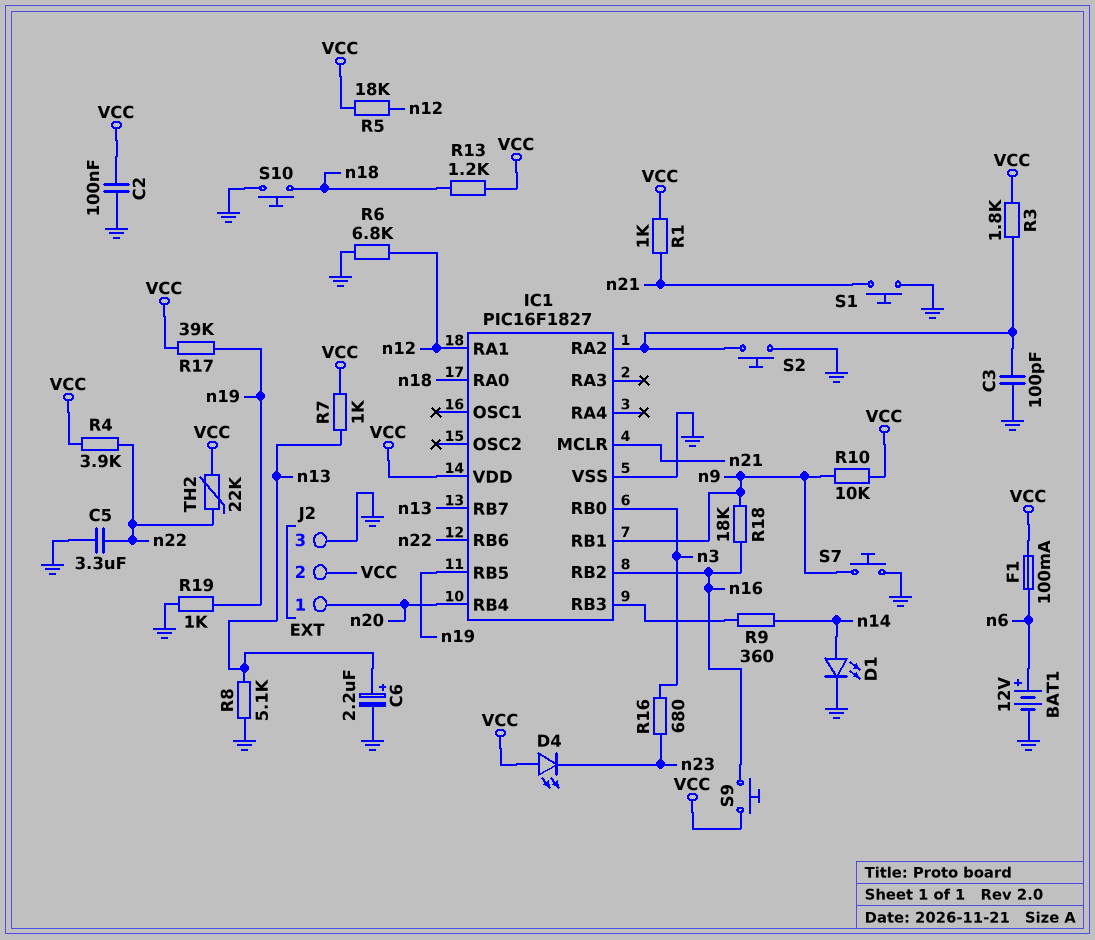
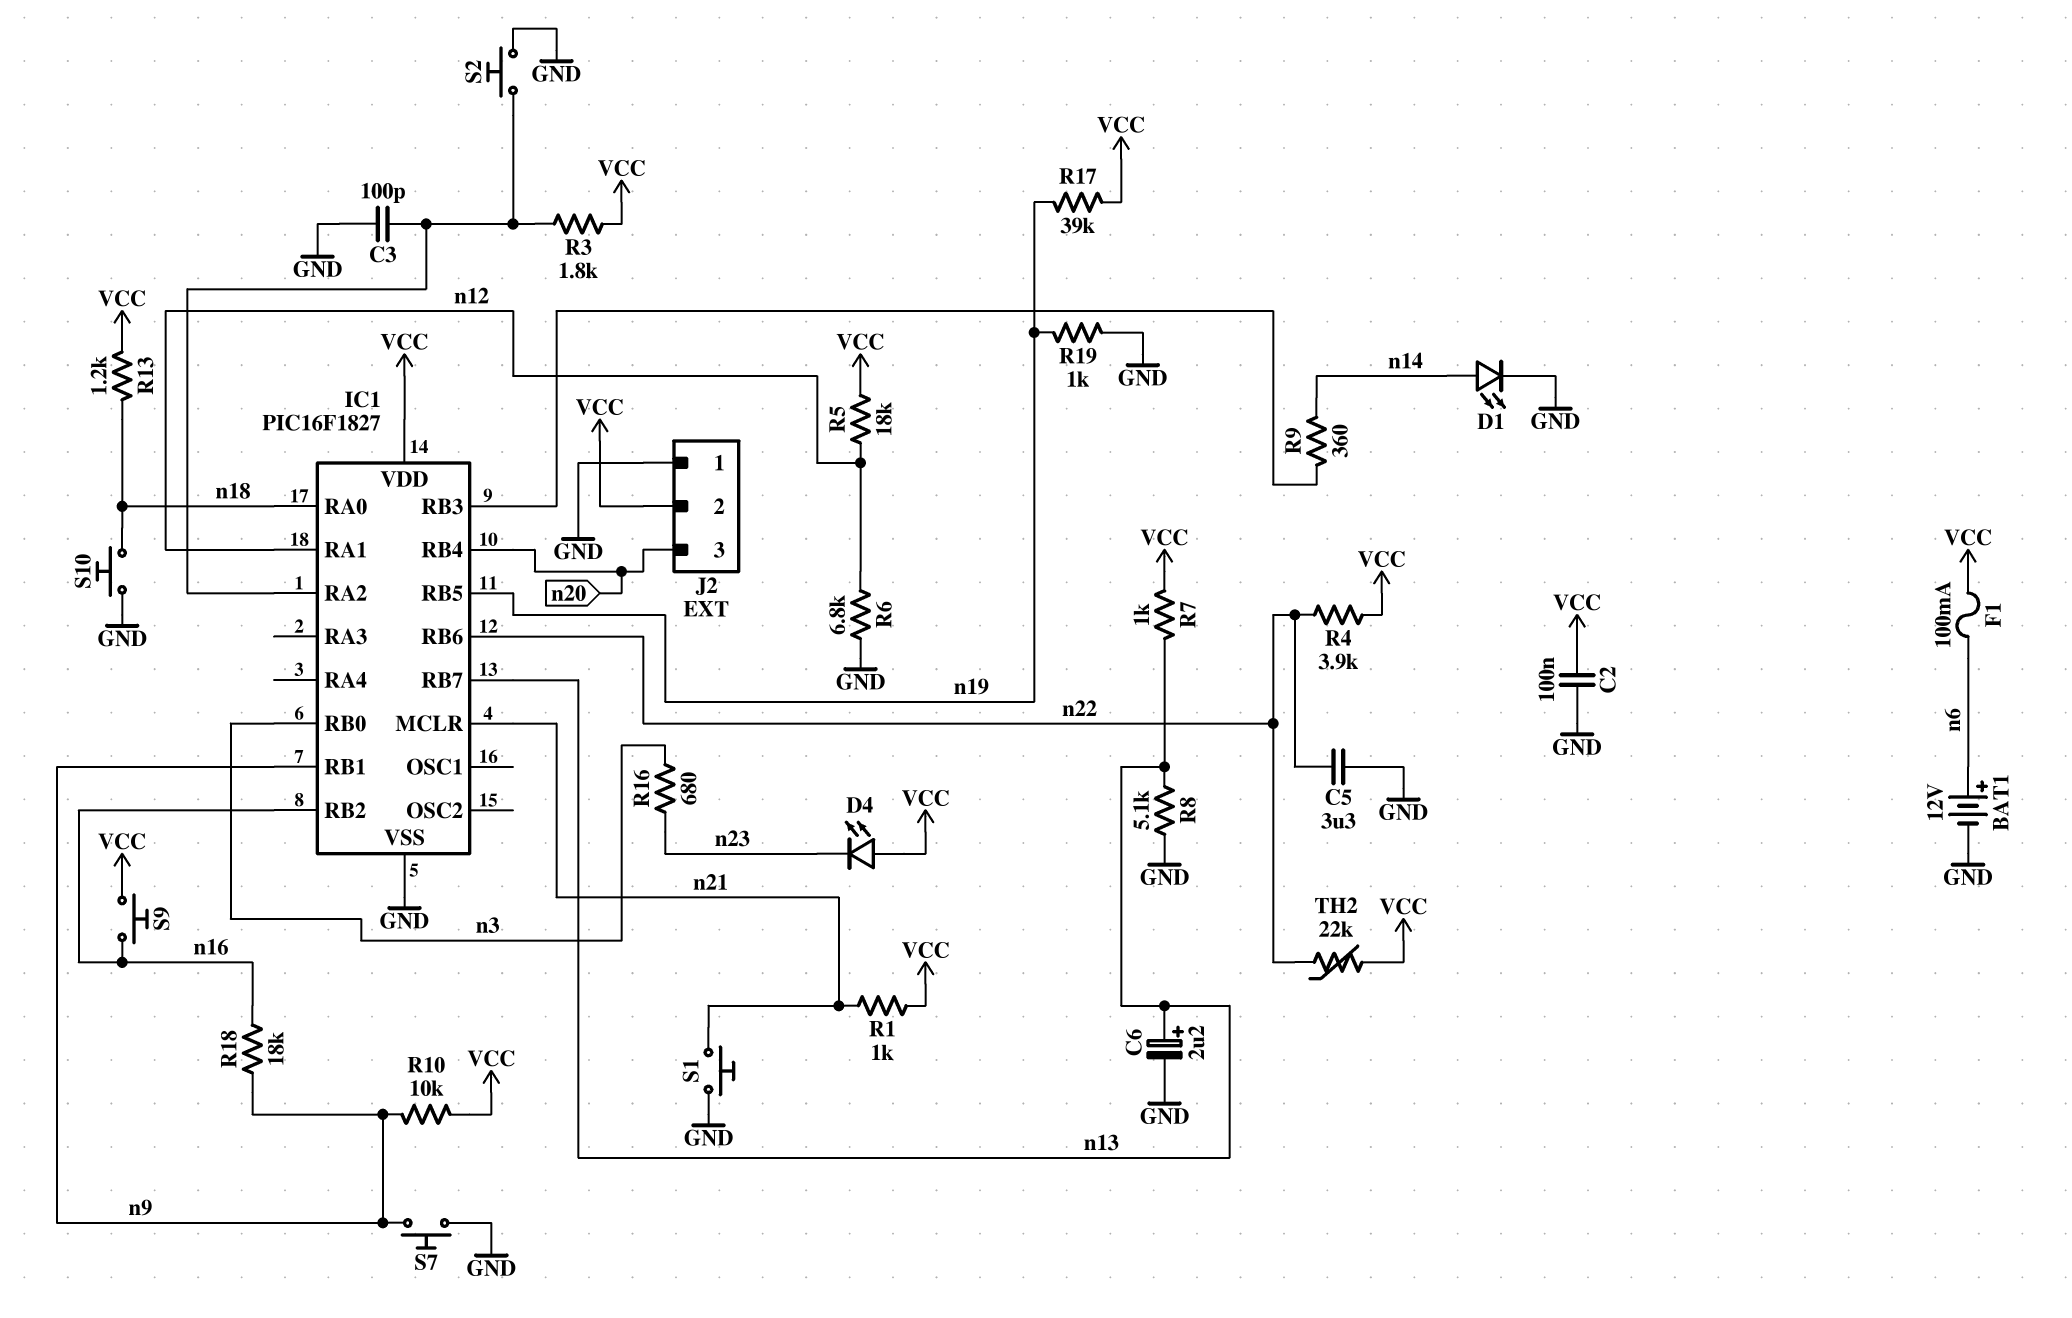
J2 pin 1: n20 -> GND
J2 pin 3: GND -> n20

